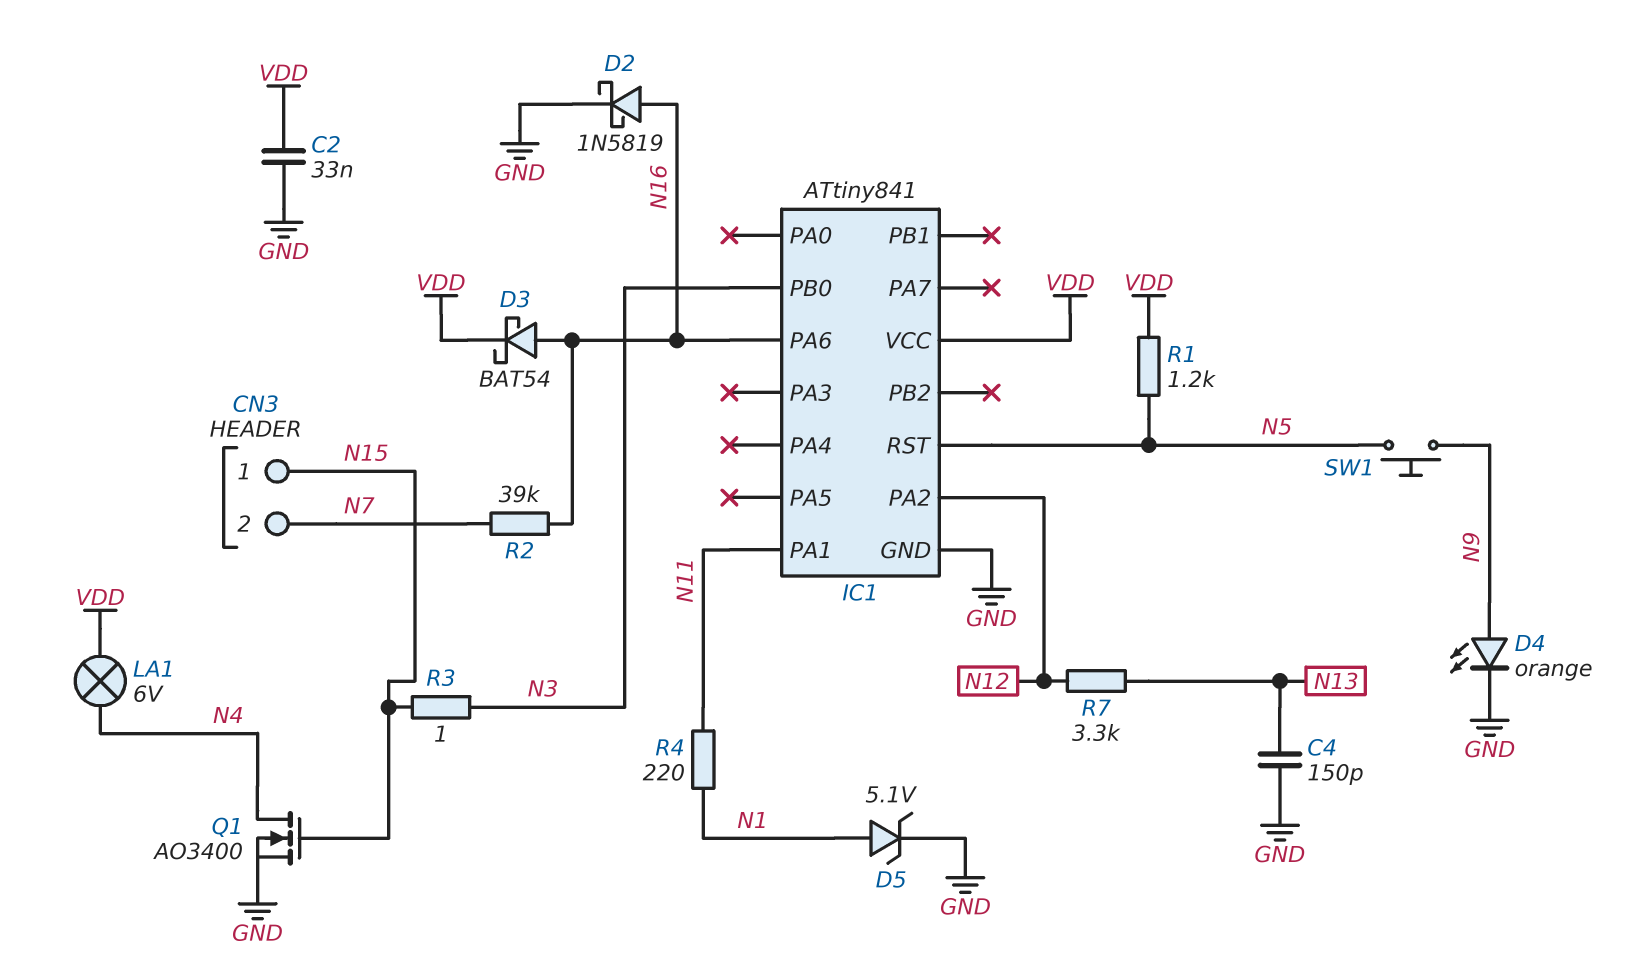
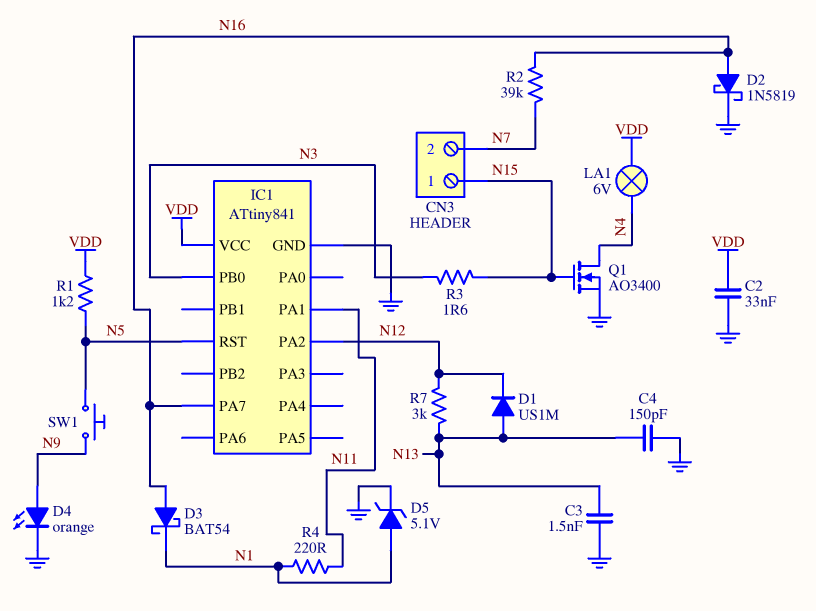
C3: none -> 1.5nF (GND, N13)
D1: none -> diode US1M (A N13, K N12)
D3: schottky BAT54 (A N16, K VDD) -> schottky BAT54 (A N16, K N1)
IC1 pin PA6: N16 -> none
IC1 pin PA7: none -> N16
R3: 1 (N3, N15) -> 1.6 (N3, N15)
R7: 3.3k (N12, N13) -> 3k (N12, N13)

